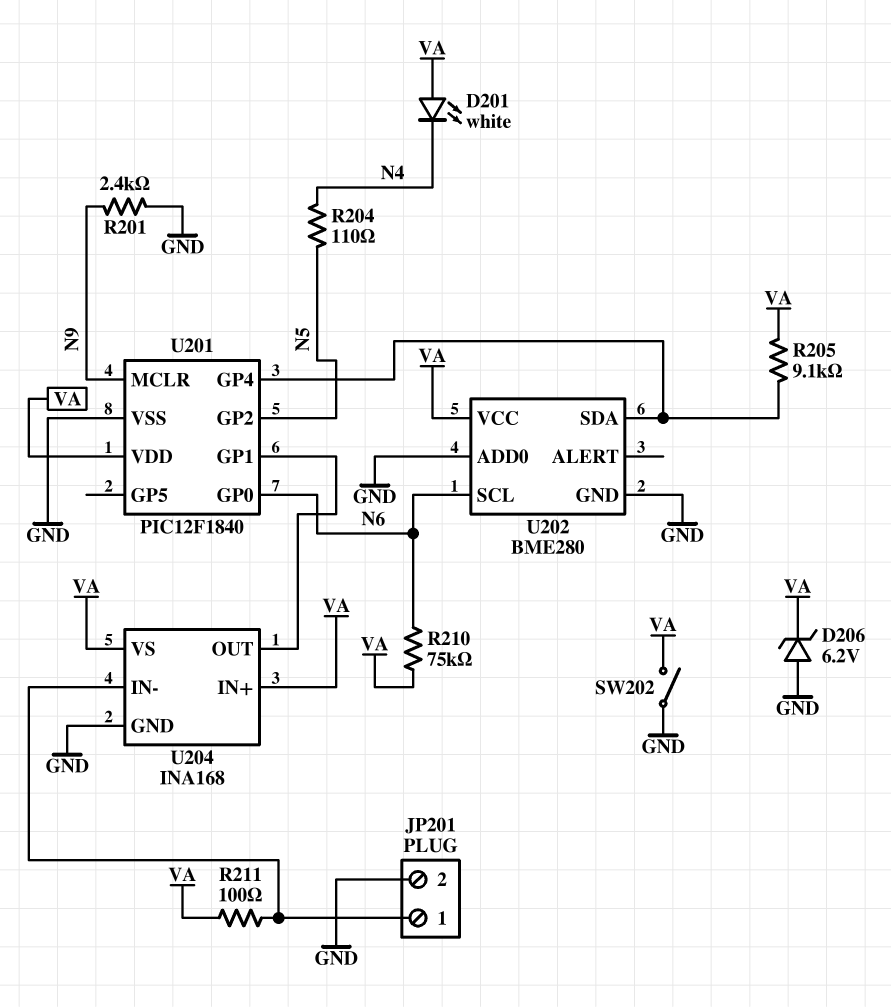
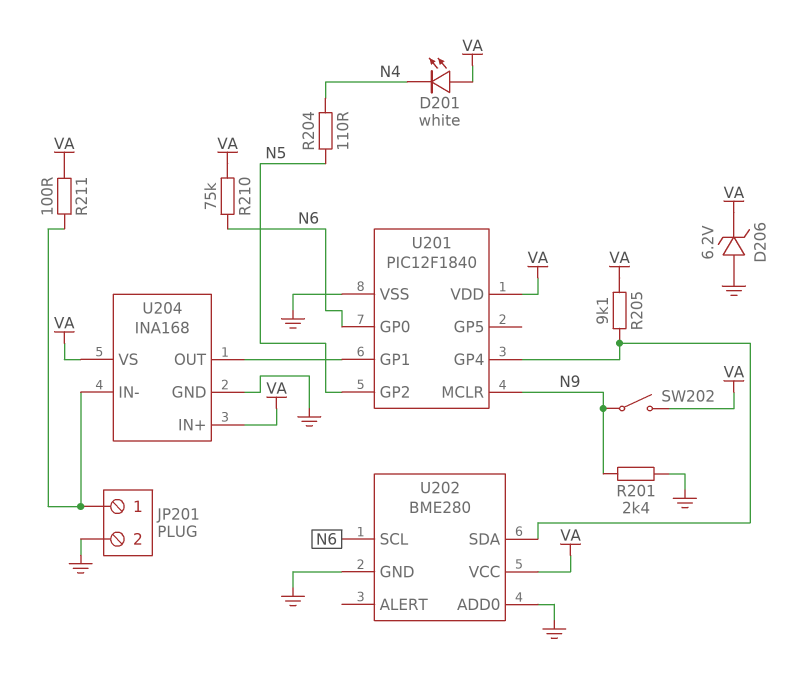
SW202: switch (GND, VA) -> switch (N9, VA)

